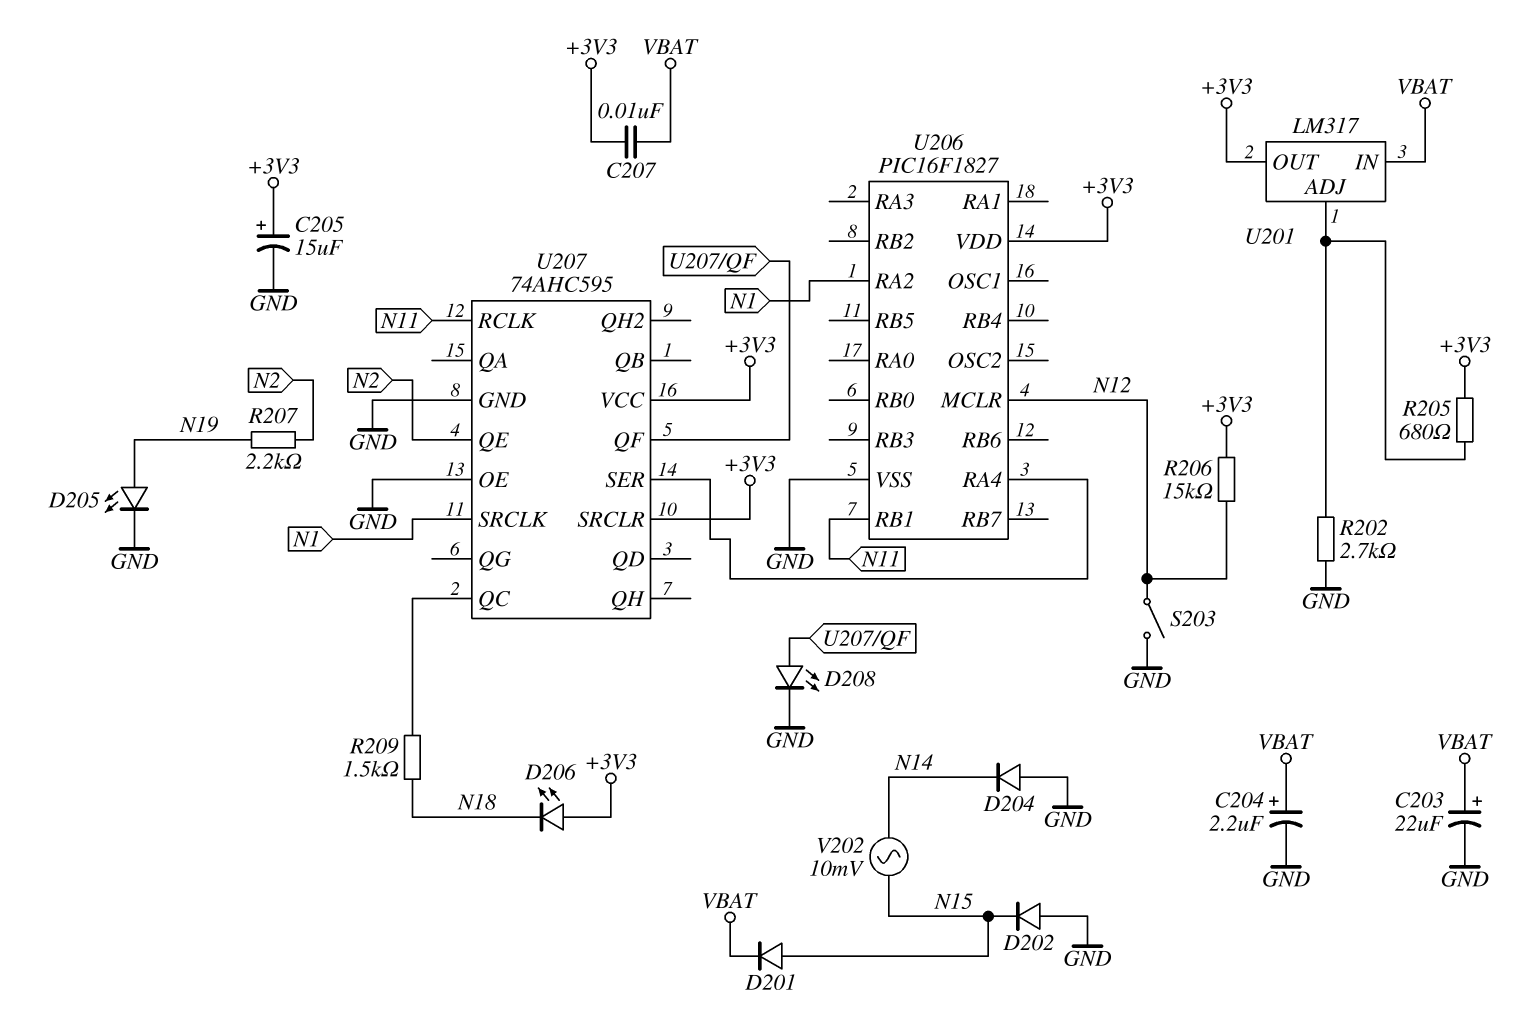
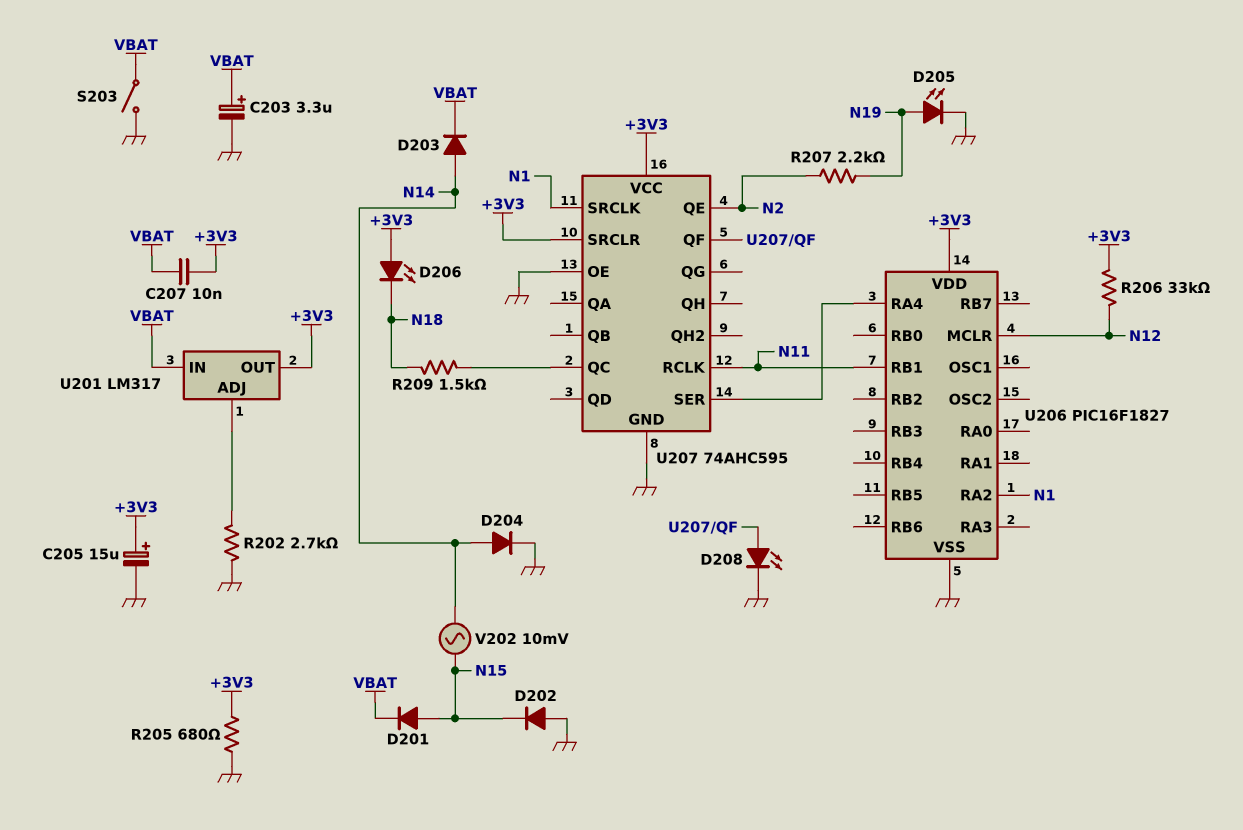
C203: 22uF (plus VBAT, minus GND) -> 3.3uF (plus VBAT, minus GND)
C204: 2.2uF (plus VBAT, minus GND) -> none
D203: none -> diode (A N14, K VBAT)
D204: diode (A GND, K N14) -> diode (A N14, K GND)
R205: 680 (+3V3, U201/ADJ) -> 680 (+3V3, GND)
R206: 15k (+3V3, N12) -> 33k (+3V3, N12)
S203: switch (GND, N12) -> switch (GND, VBAT)

